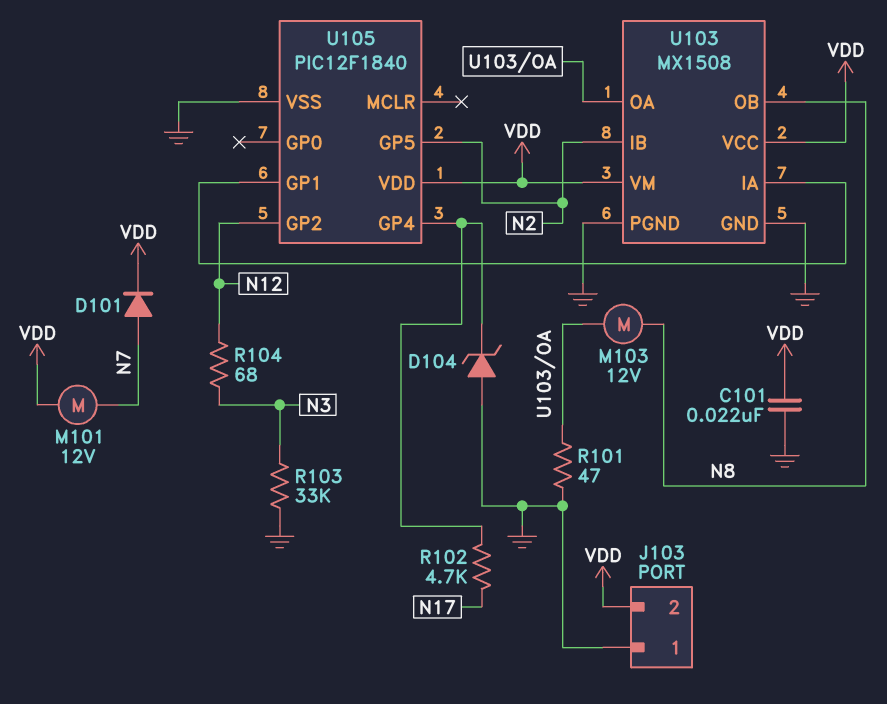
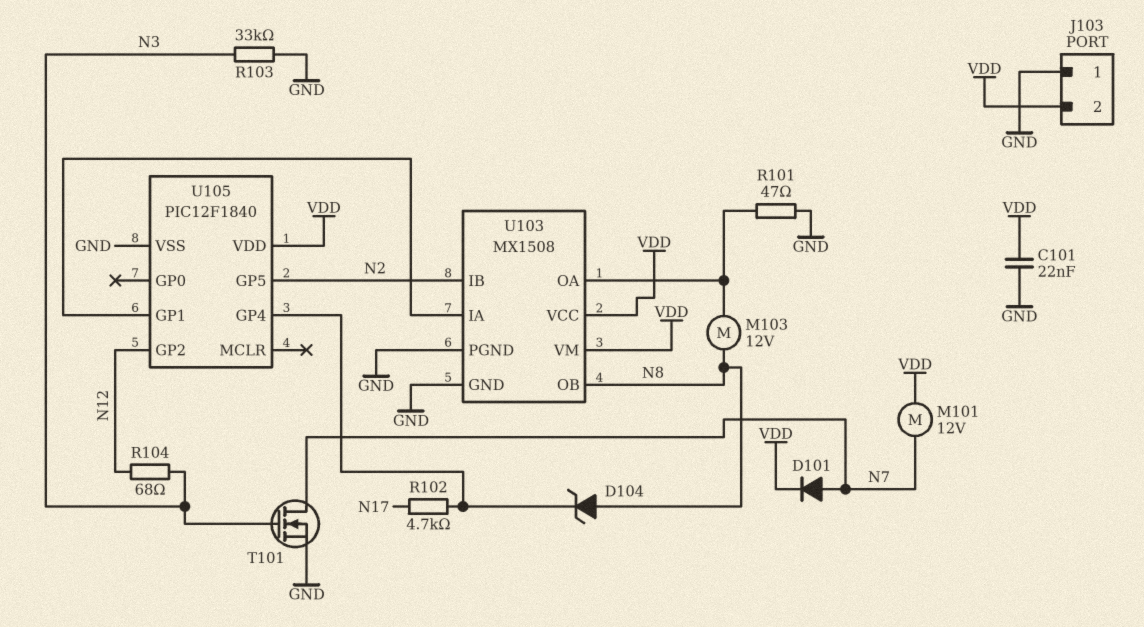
D104: zener (A GND, K U105/GP4) -> zener (A N8, K U105/GP4)
T101: none -> NMOS (G N3, D N7, S GND)

